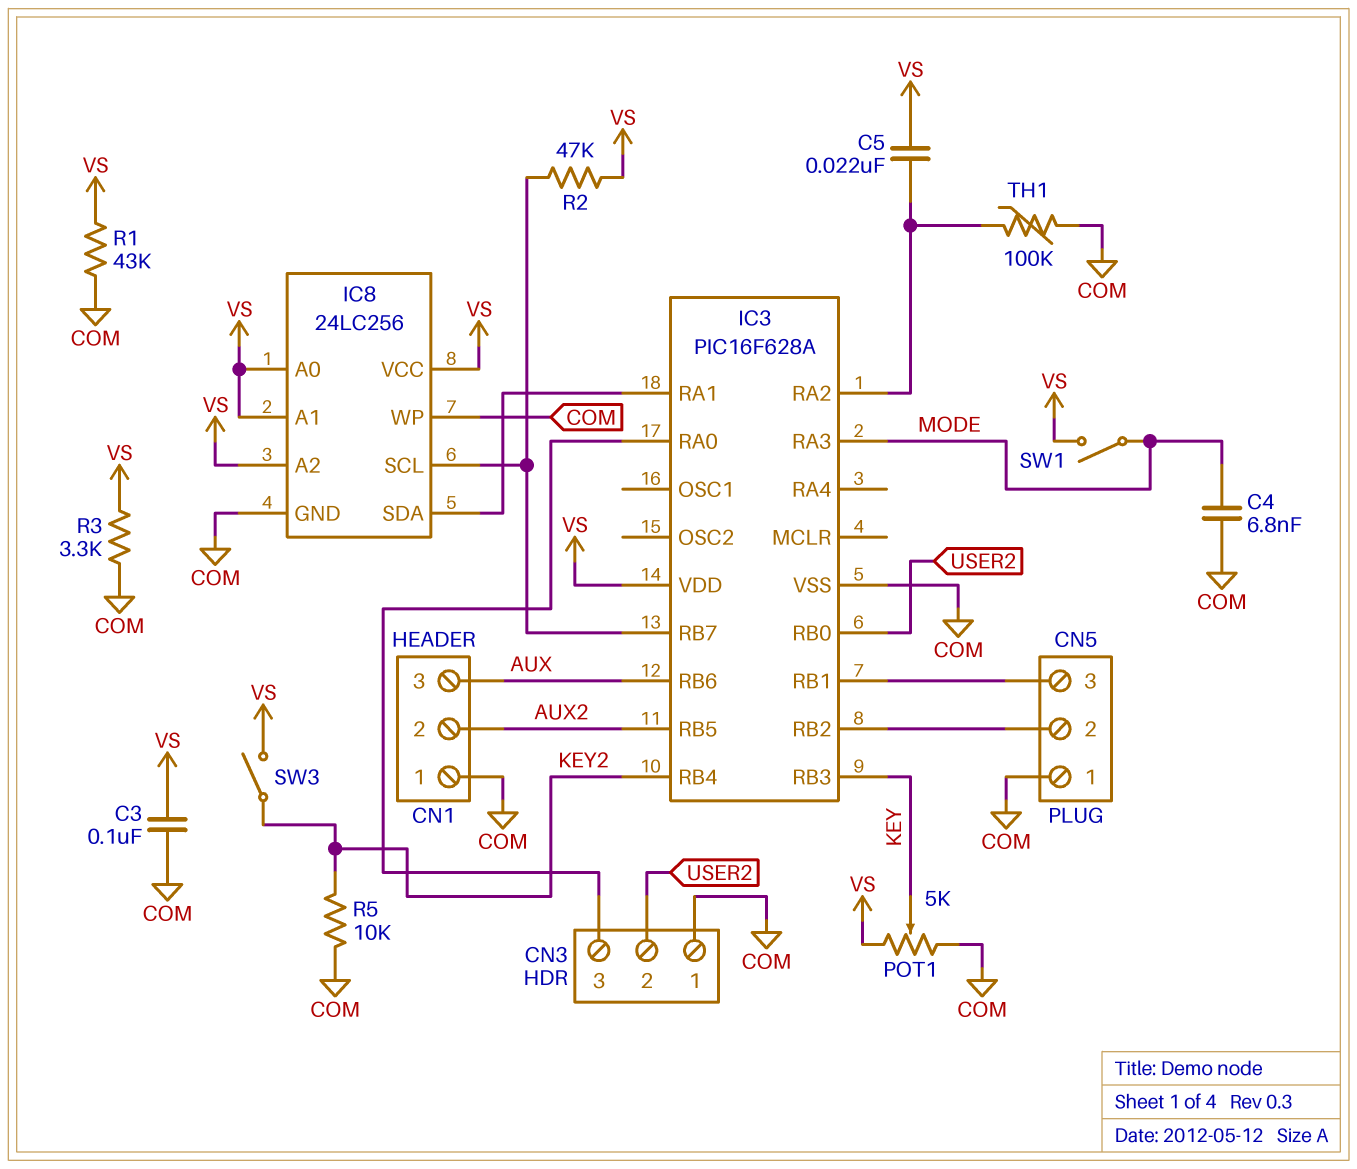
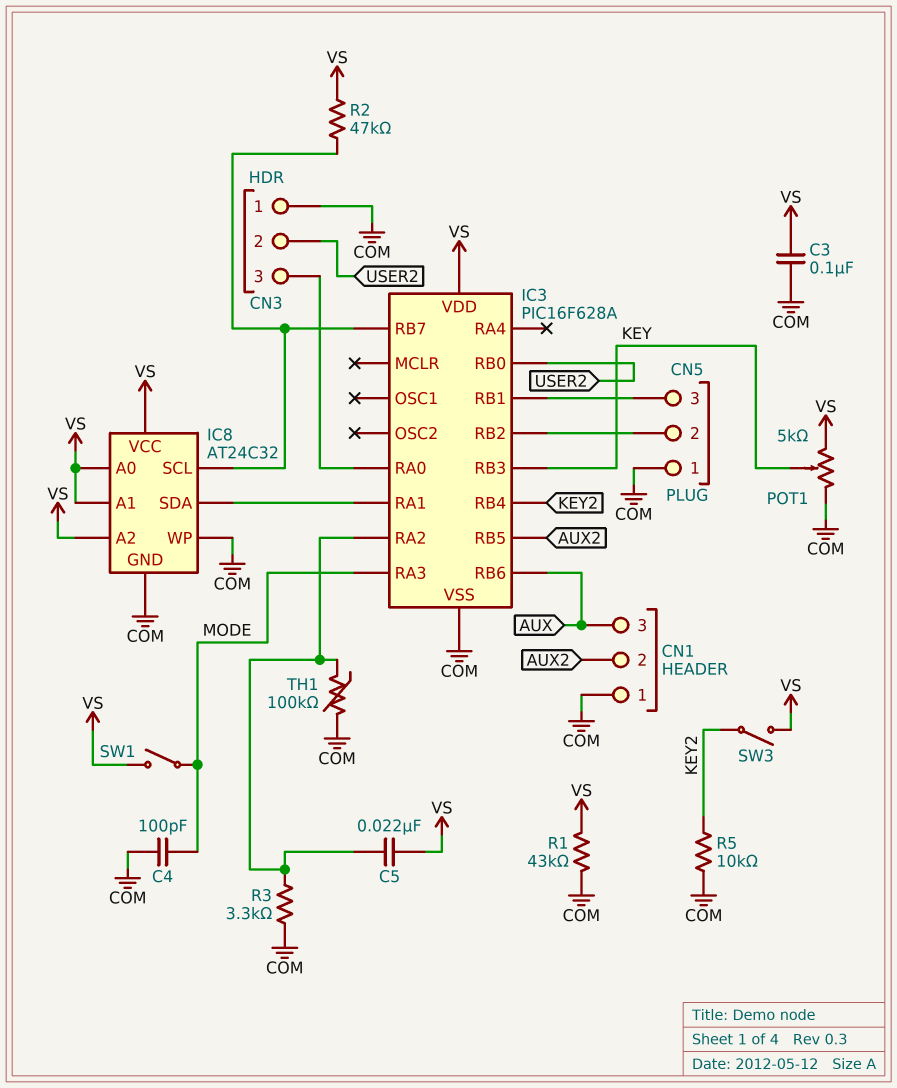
C4: 6.8nF (COM, MODE) -> 100pF (COM, MODE)
IC8: 24LC256 -> AT24C32
R3: 3.3k (COM, VS) -> 3.3k (COM, IC3/RA2)

